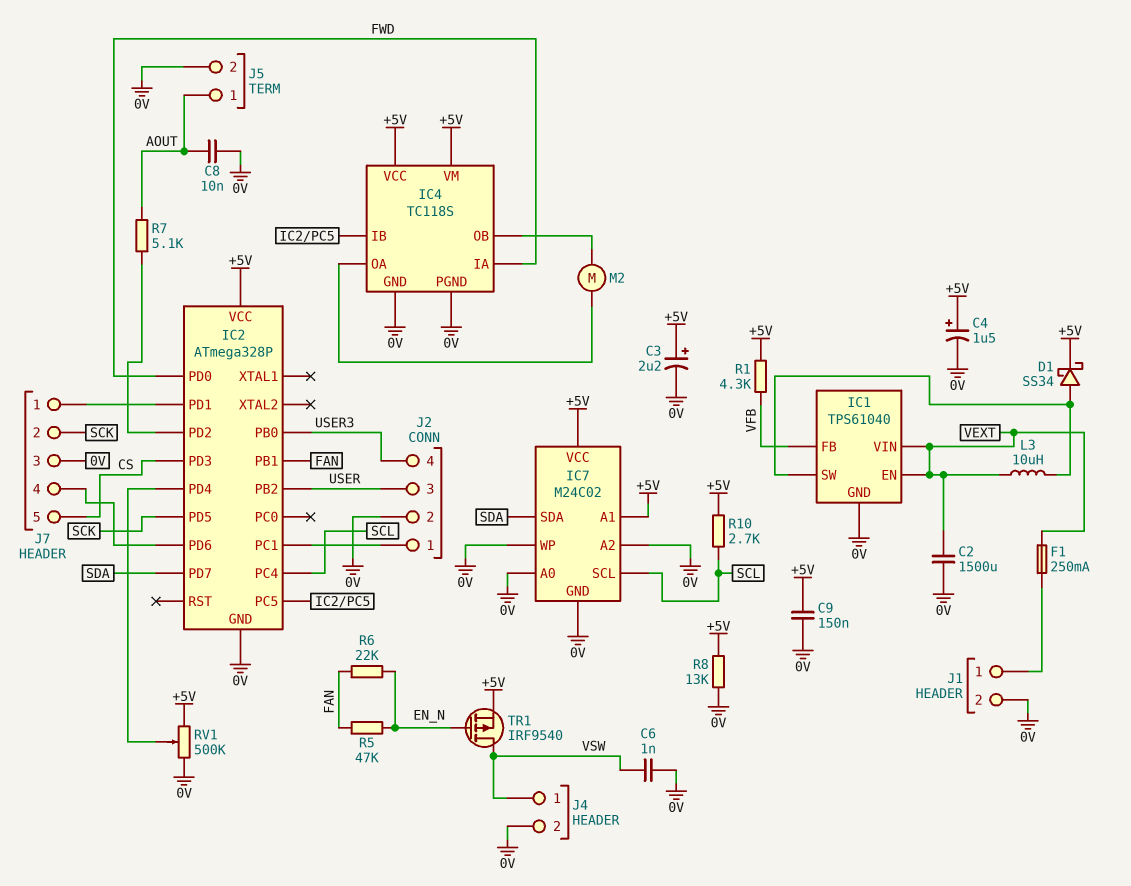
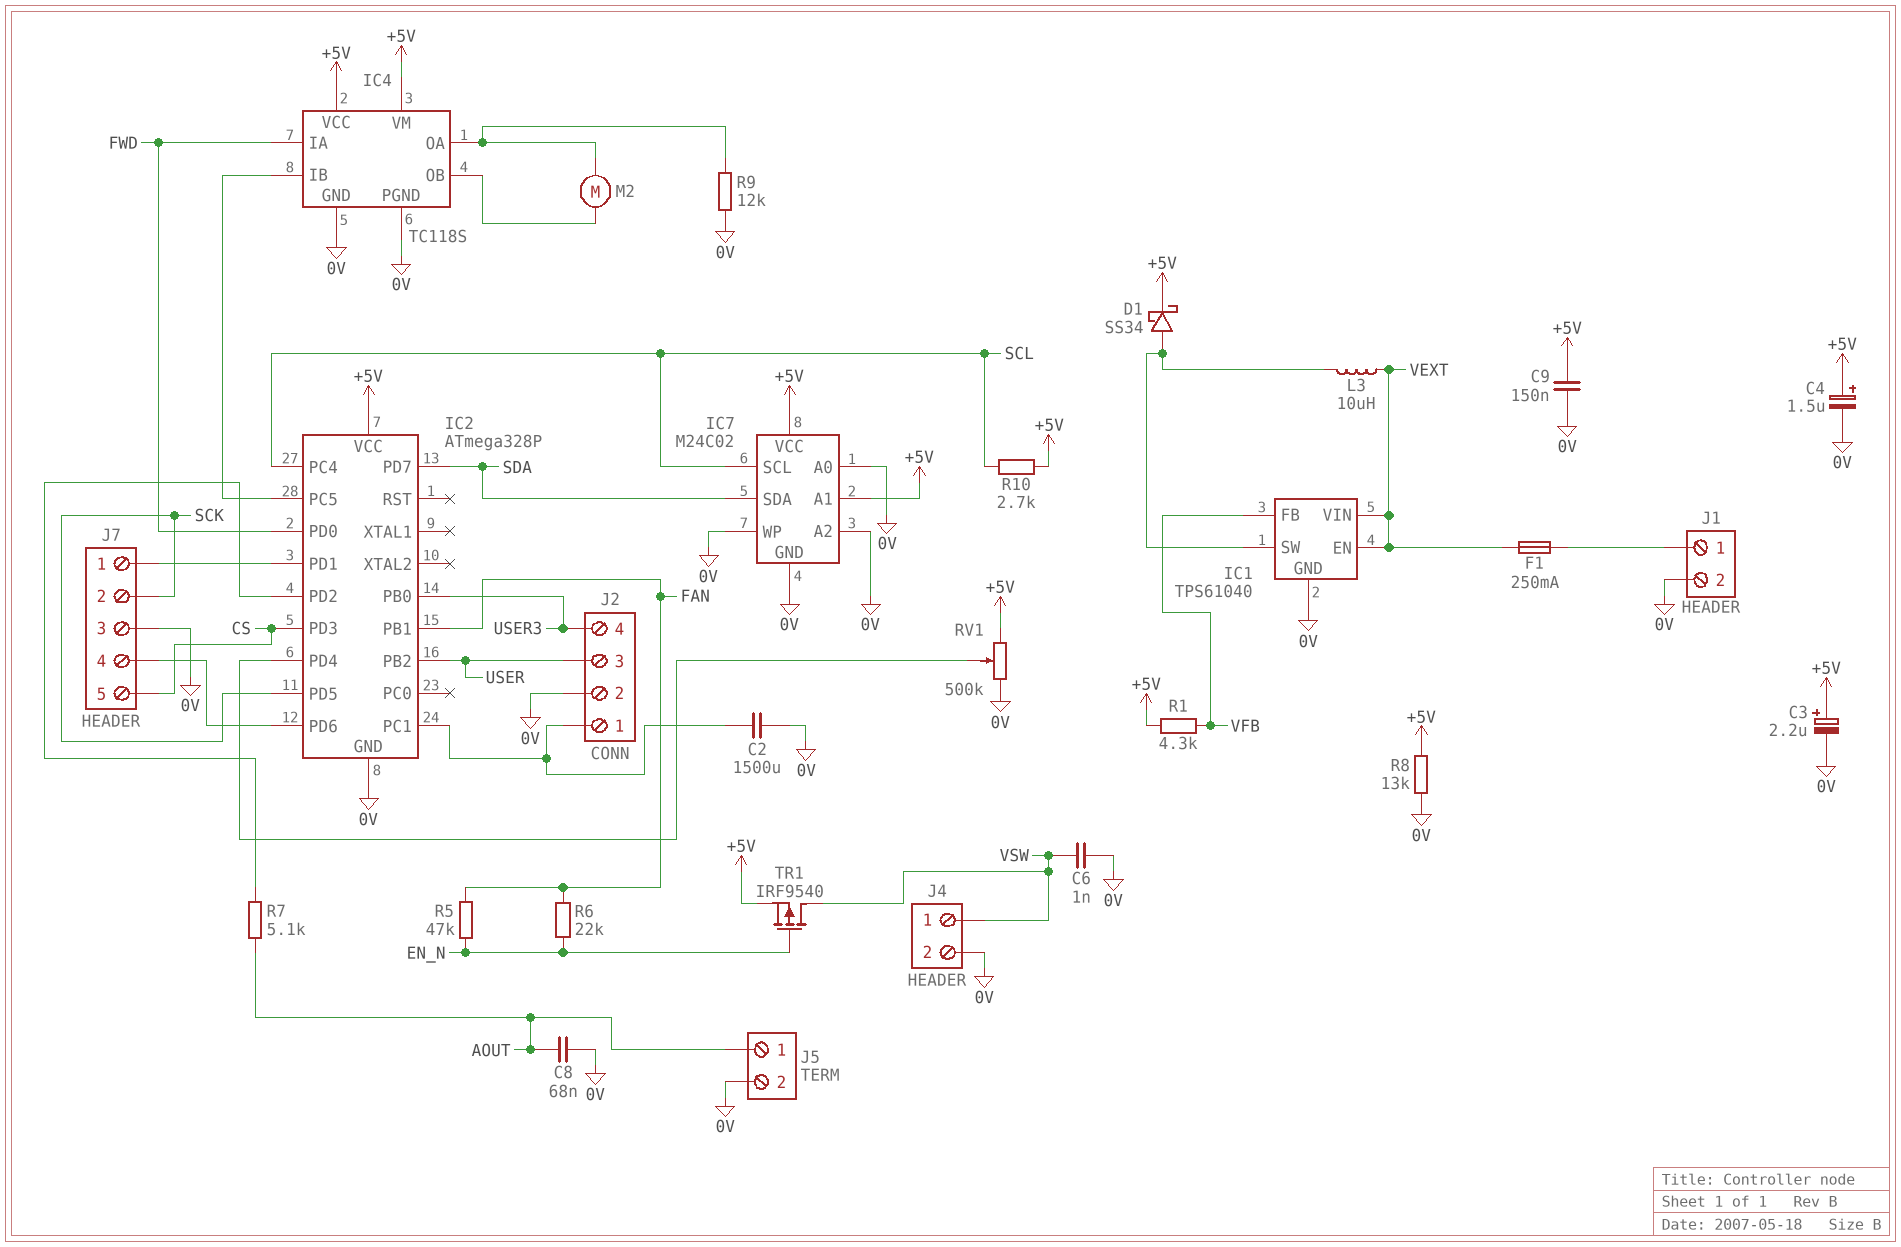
C2: 1500uF (0V, VEXT) -> 1500uF (0V, IC2/PC1)
C8: 10nF (0V, AOUT) -> 68nF (0V, AOUT)
R9: none -> 12k (0V, IC4/OA)

